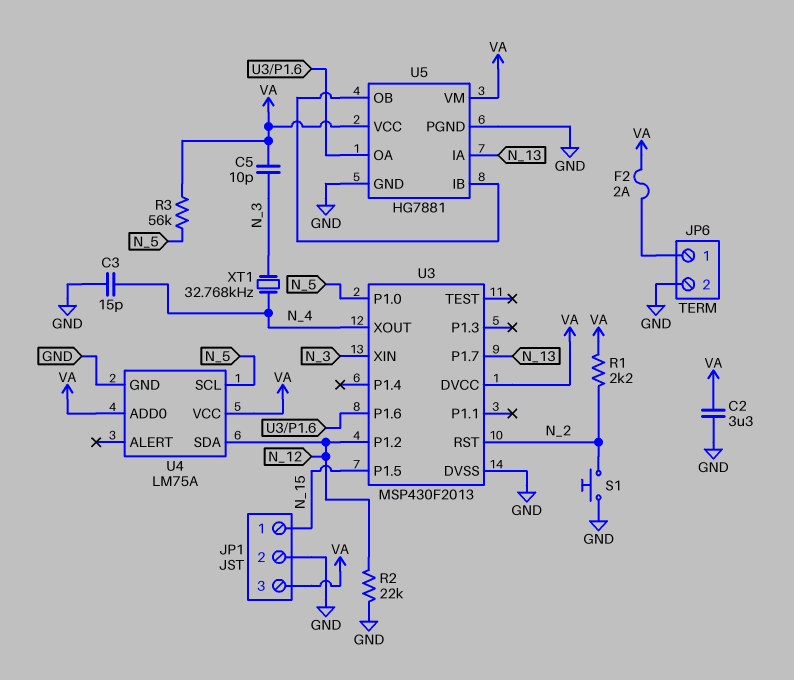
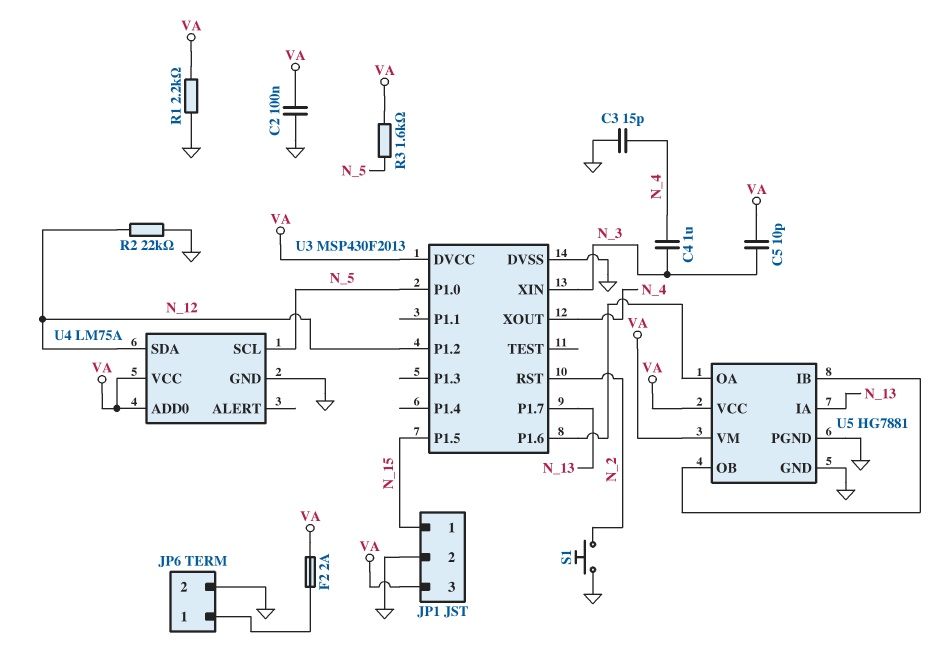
C2: 3.3uF (GND, VA) -> 100nF (GND, VA)
C4: none -> 1uF (N_3, N_4)
R1: 2.2k (N_2, VA) -> 2.2k (GND, VA)
R3: 56k (N_5, VA) -> 1.6k (N_5, VA)
XT1: 32.768kHz (N_3, N_4) -> none

